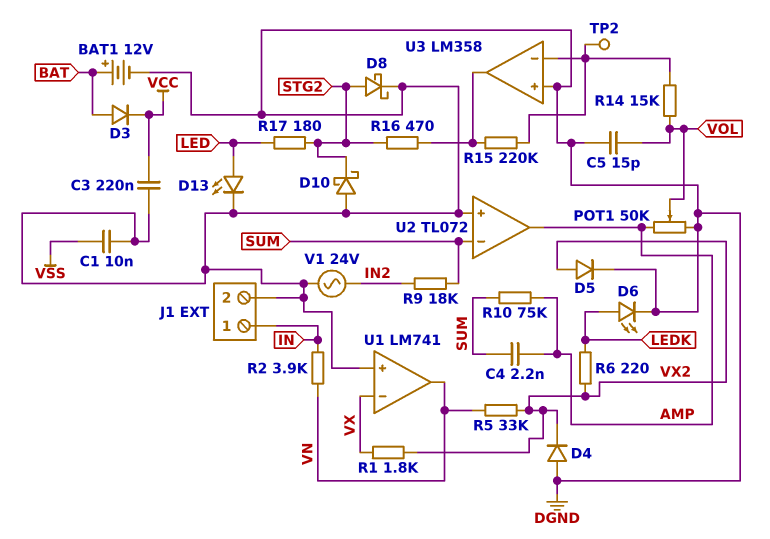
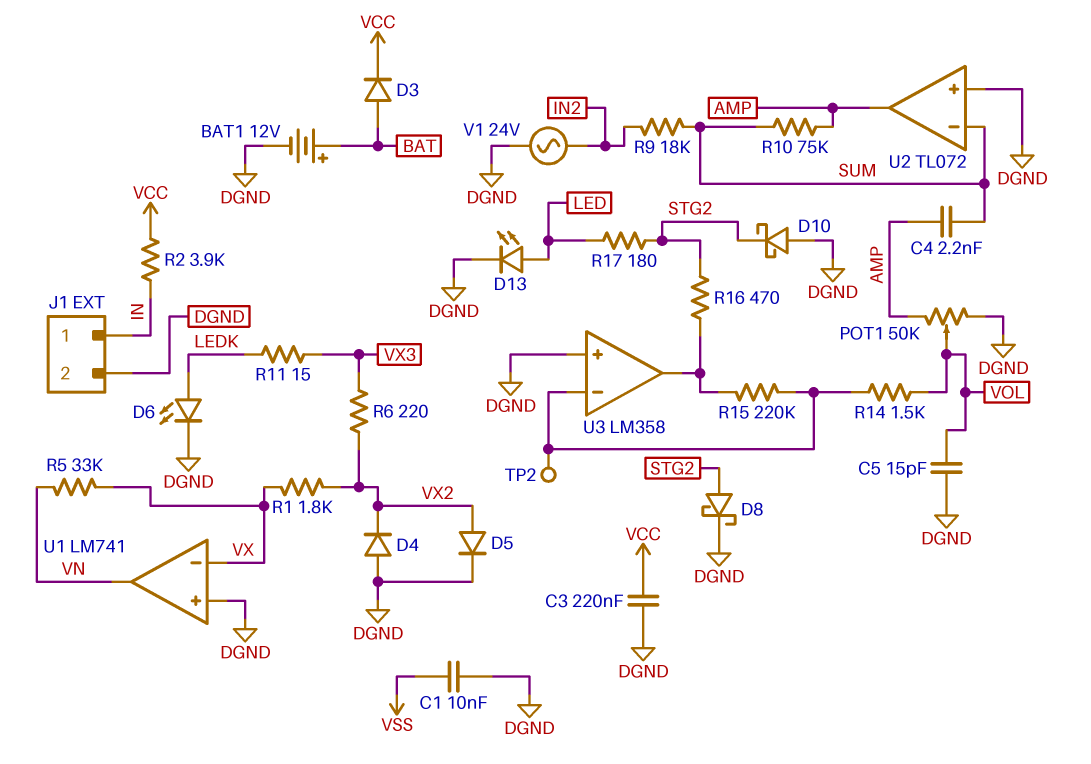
R2: 3.9k (IN, VN) -> 3.9k (IN, VCC)
R5: 33k (VN, VX2) -> 33k (VN, VX)
R6: 220 (LEDK, VX2) -> 220 (VX2, VX3)
R11: none -> 15 (LEDK, VX3)
R14: 15k (U3/in-, VOL) -> 1.5k (U3/in-, VOL)

